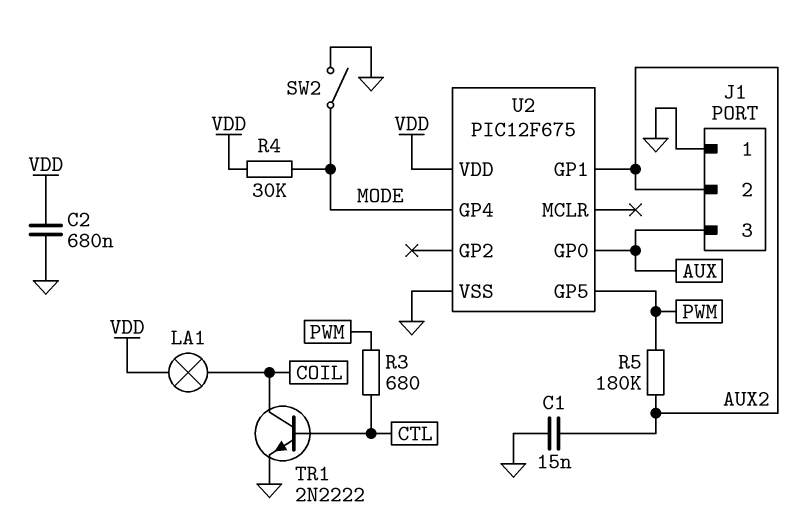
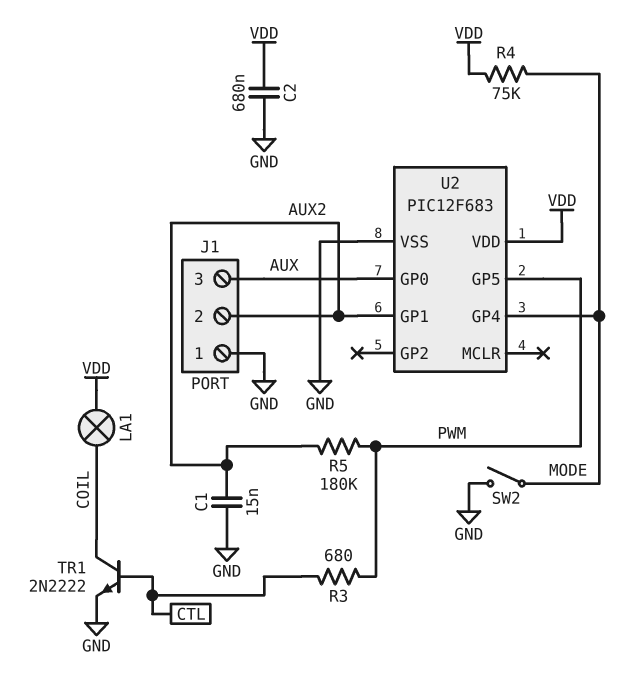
R4: 30k (MODE, VDD) -> 75k (MODE, VDD)
U2: PIC12F675 -> PIC12F683

